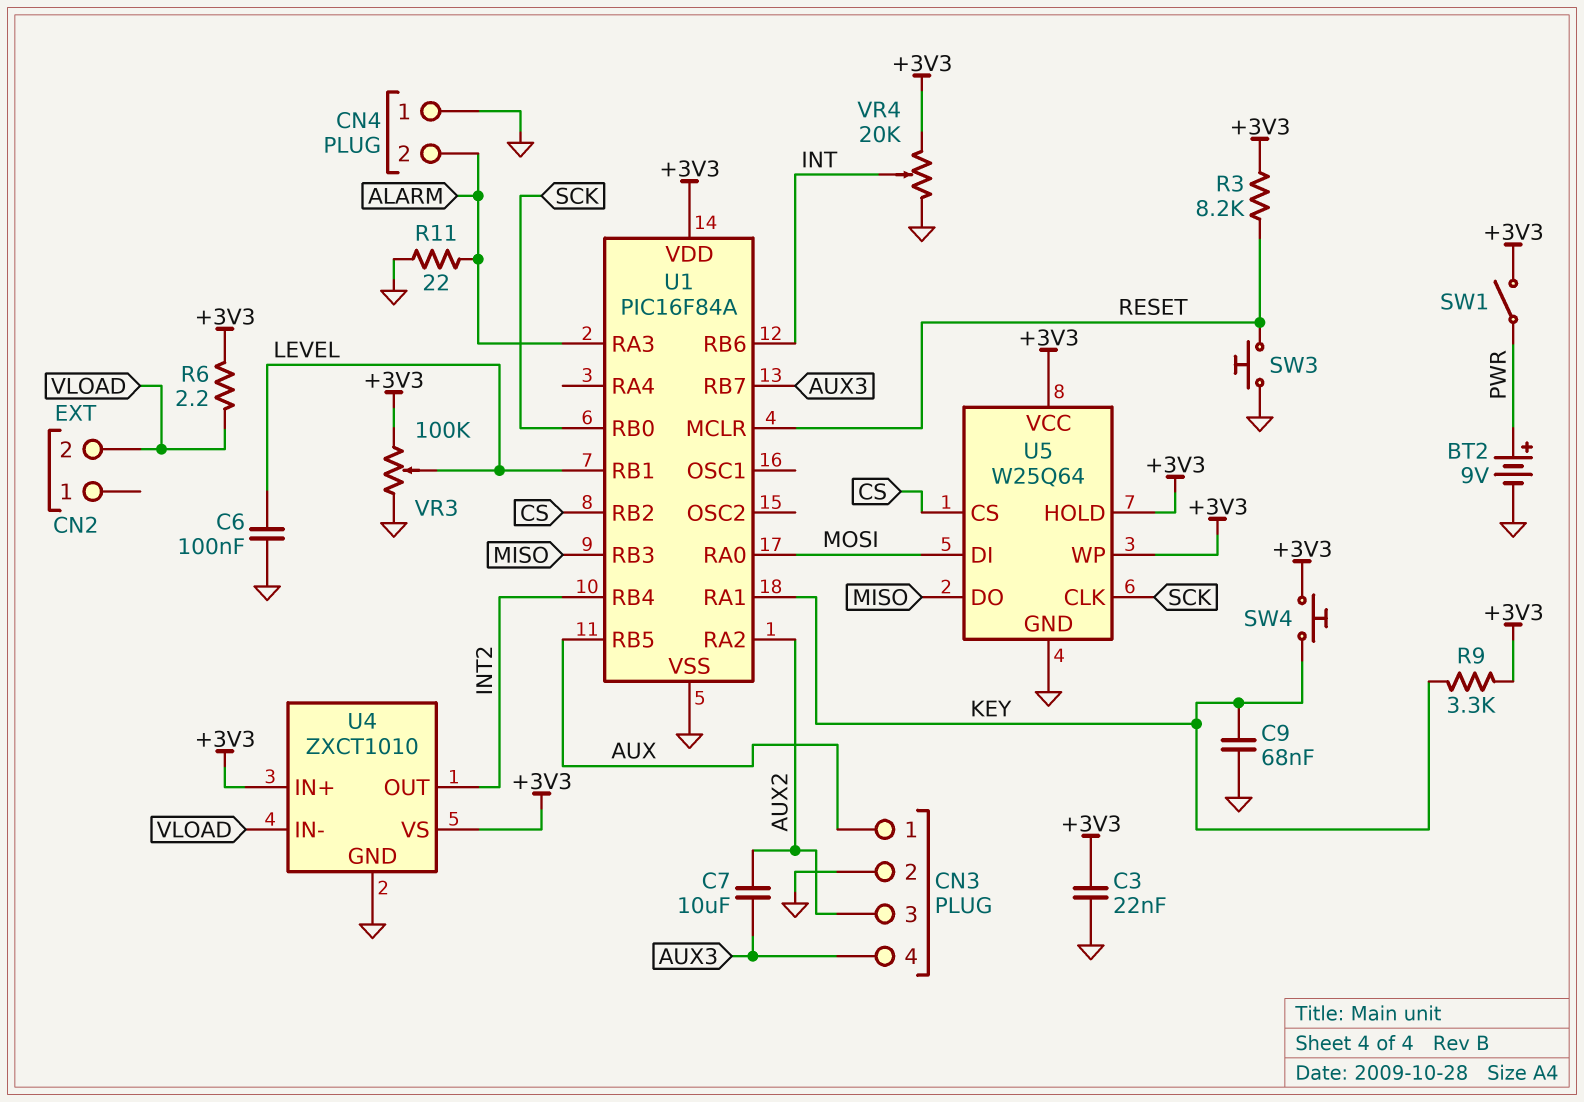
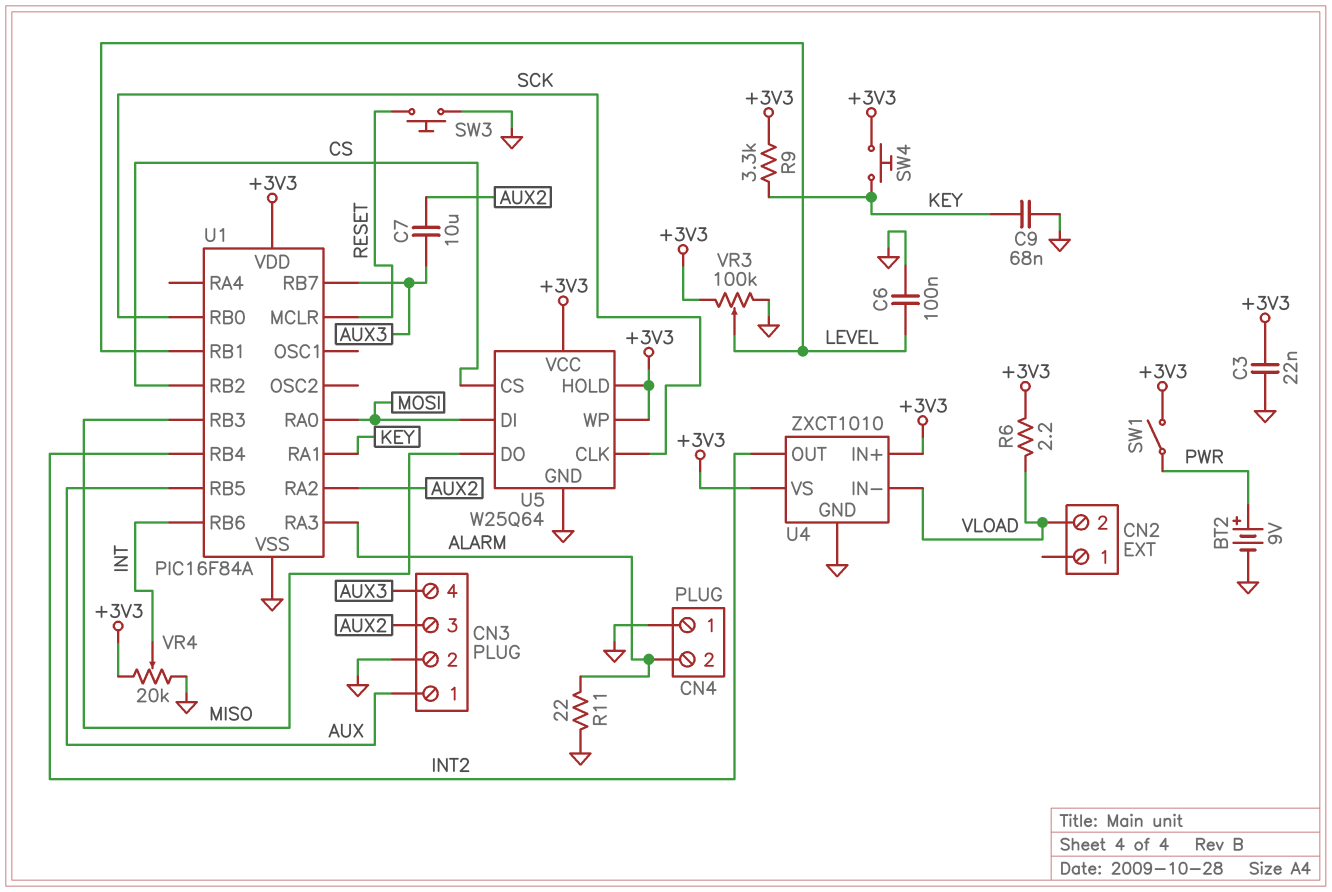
R3: 8.2k (+3V3, RESET) -> none

